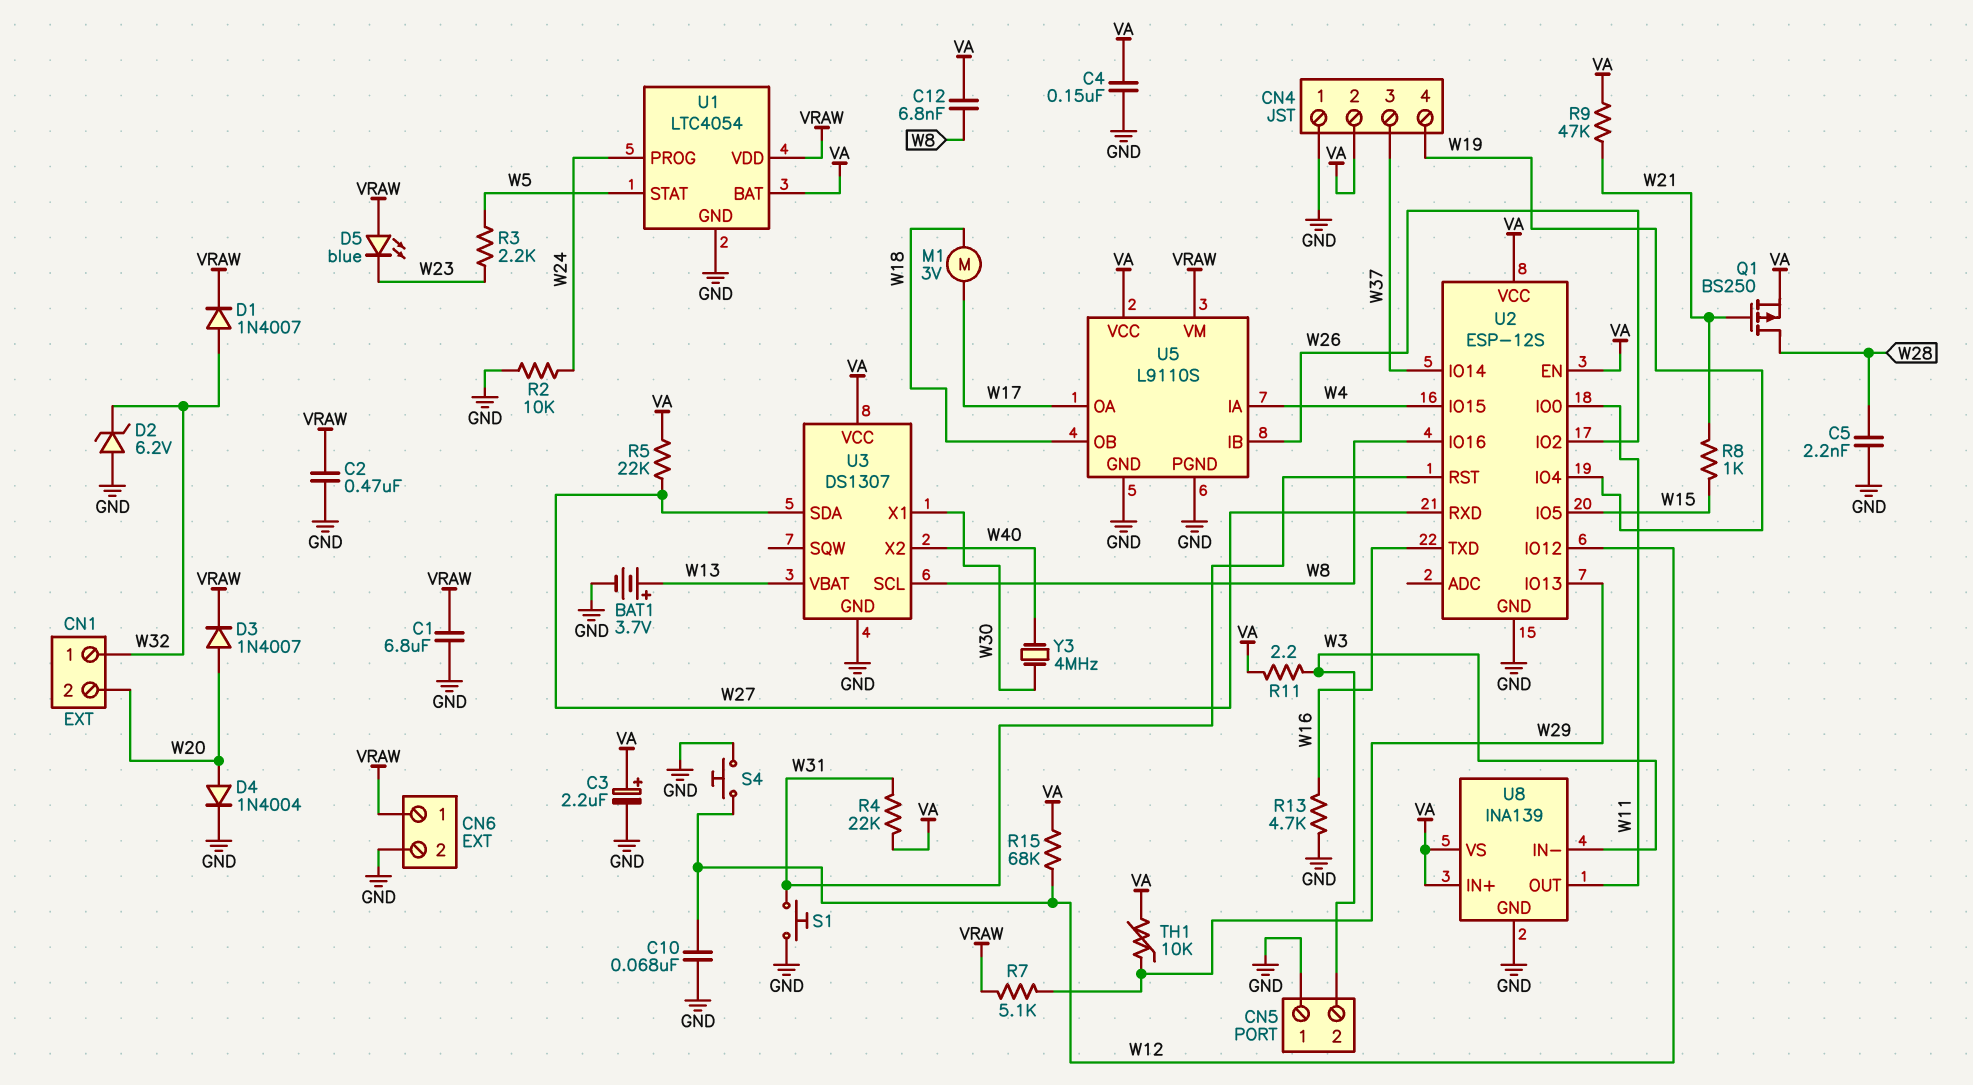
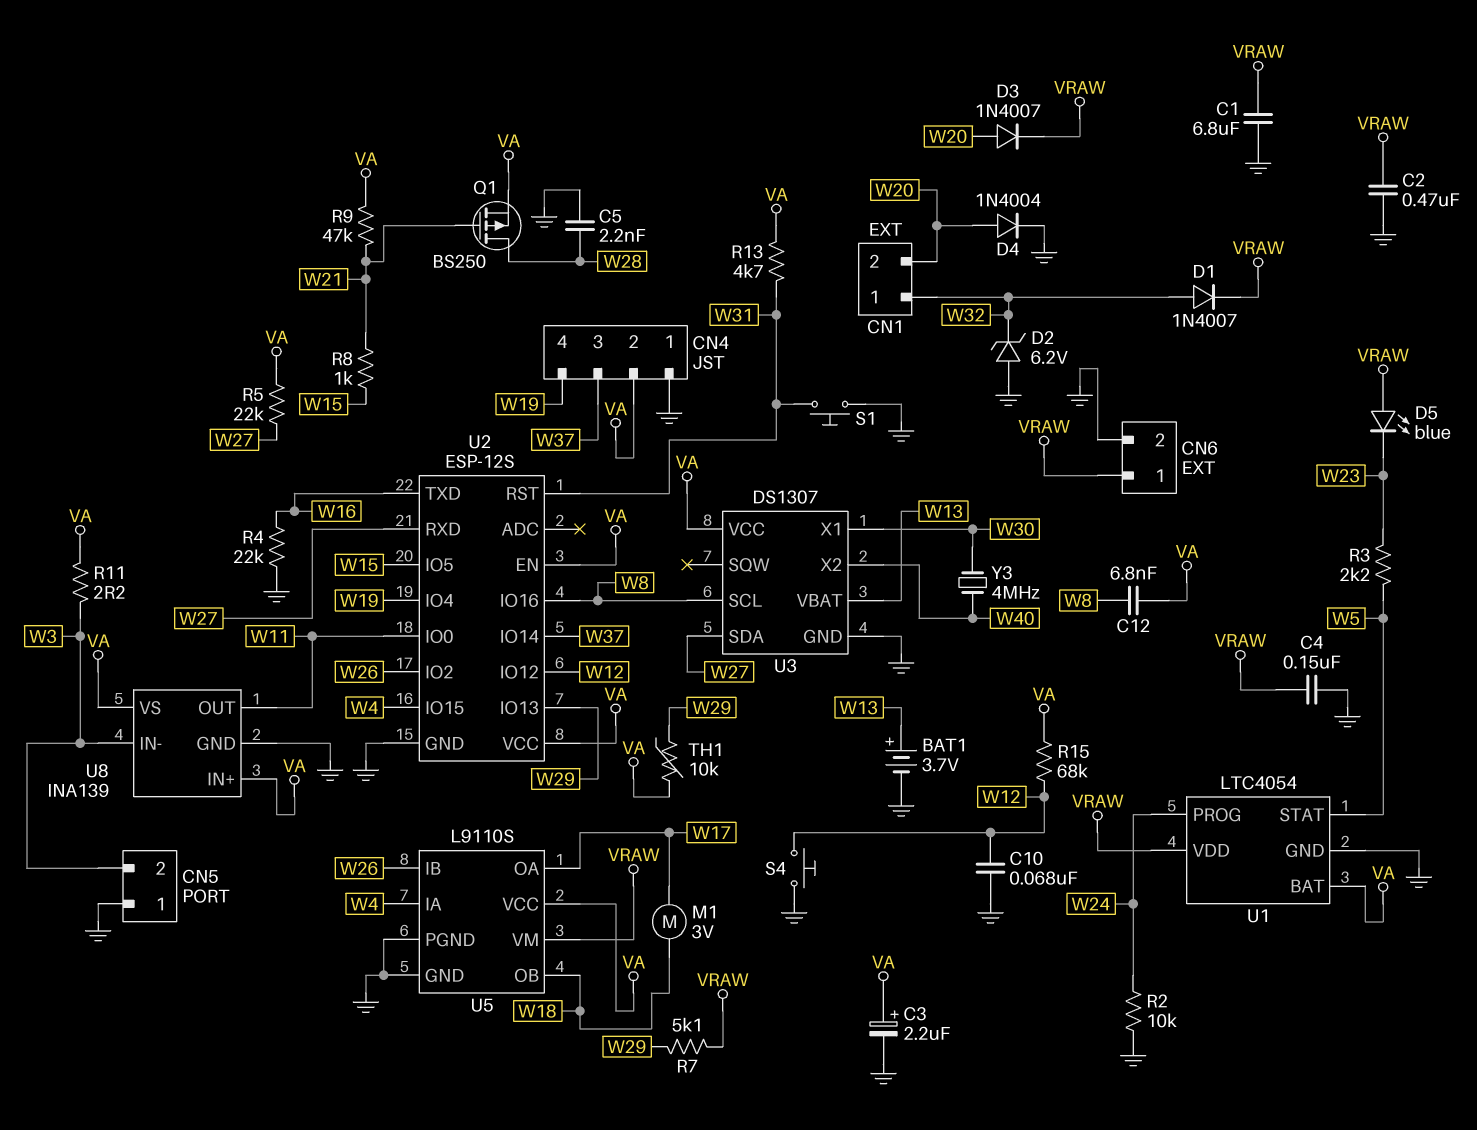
C4: 150nF (GND, VA) -> 150nF (GND, VRAW)
R4: 22k (VA, W31) -> 22k (GND, W16)
R13: 4.7k (GND, W16) -> 4.7k (VA, W31)

